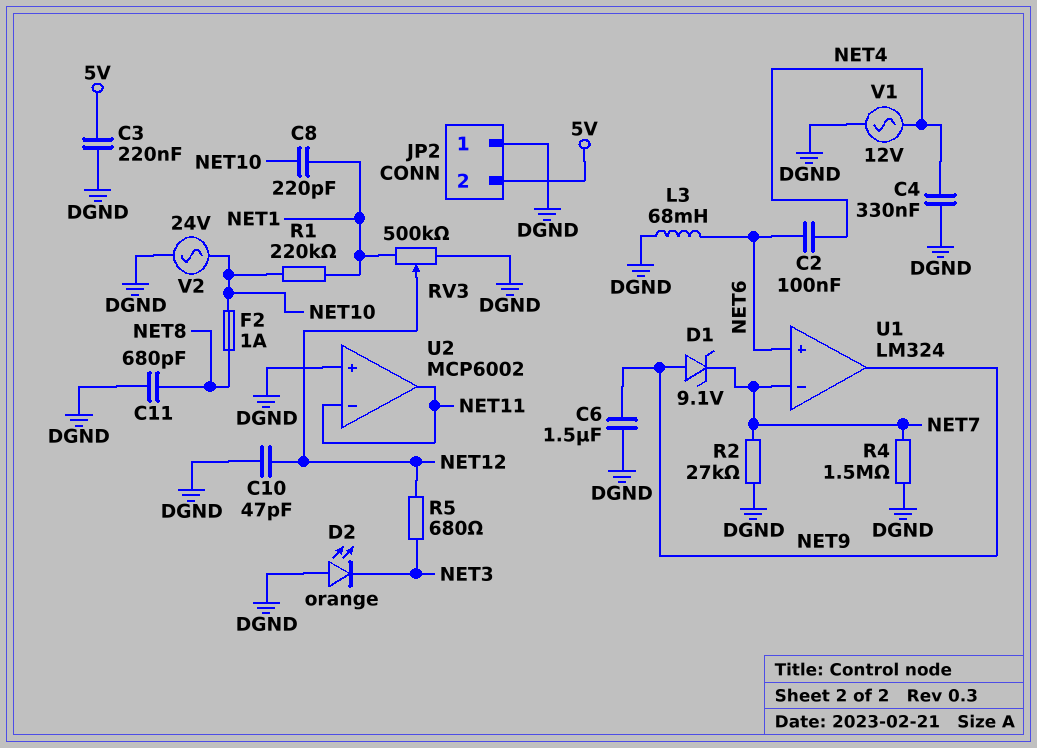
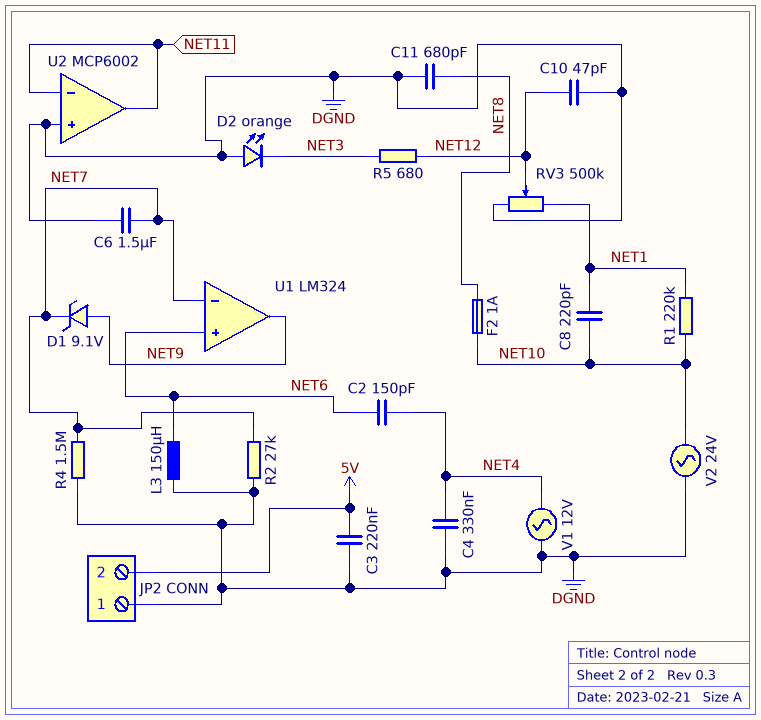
C2: 100nF (NET4, NET6) -> 150pF (NET4, NET6)
C6: 1.5uF (DGND, NET9) -> 1.5uF (DGND, NET7)
L3: 68mH (DGND, NET6) -> 150uH (DGND, NET6)

